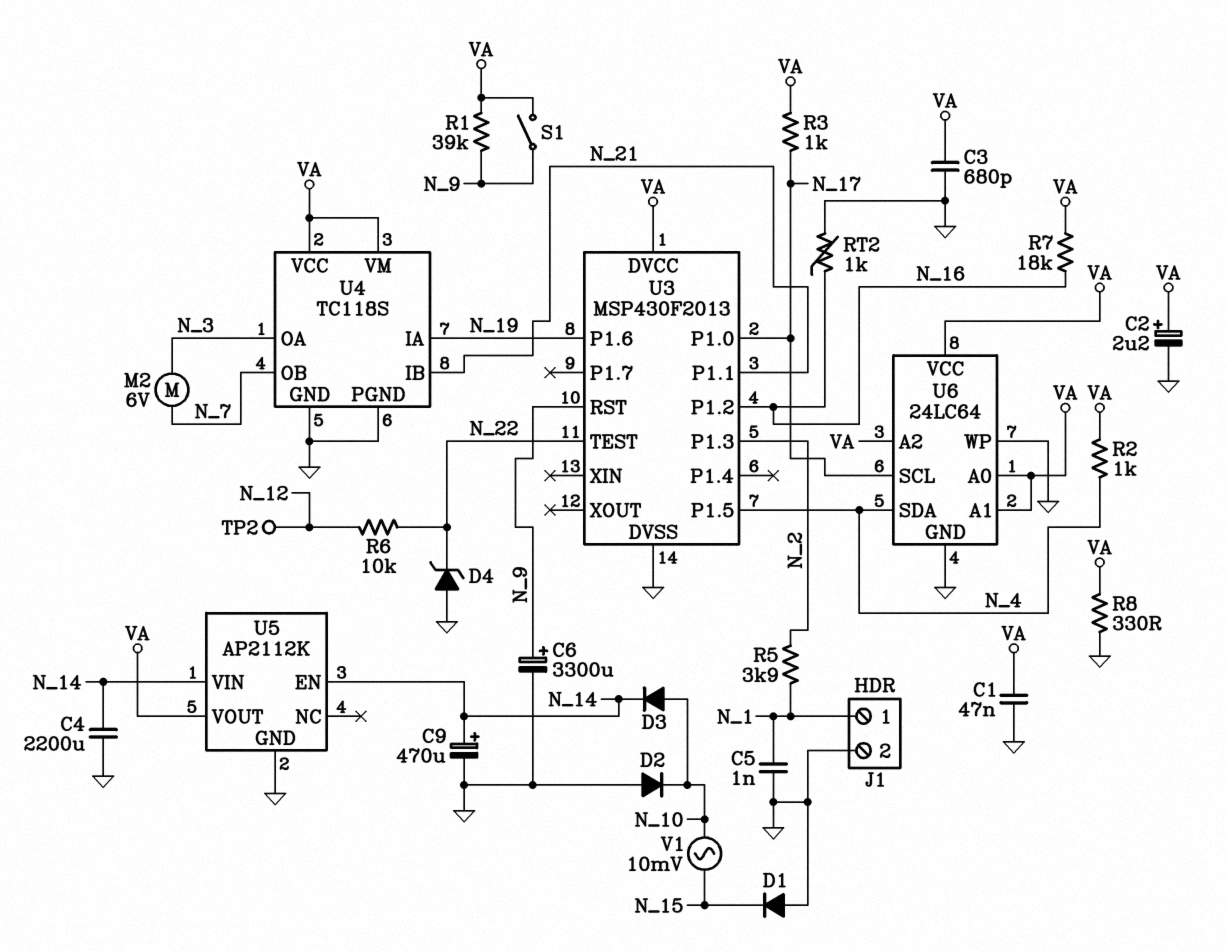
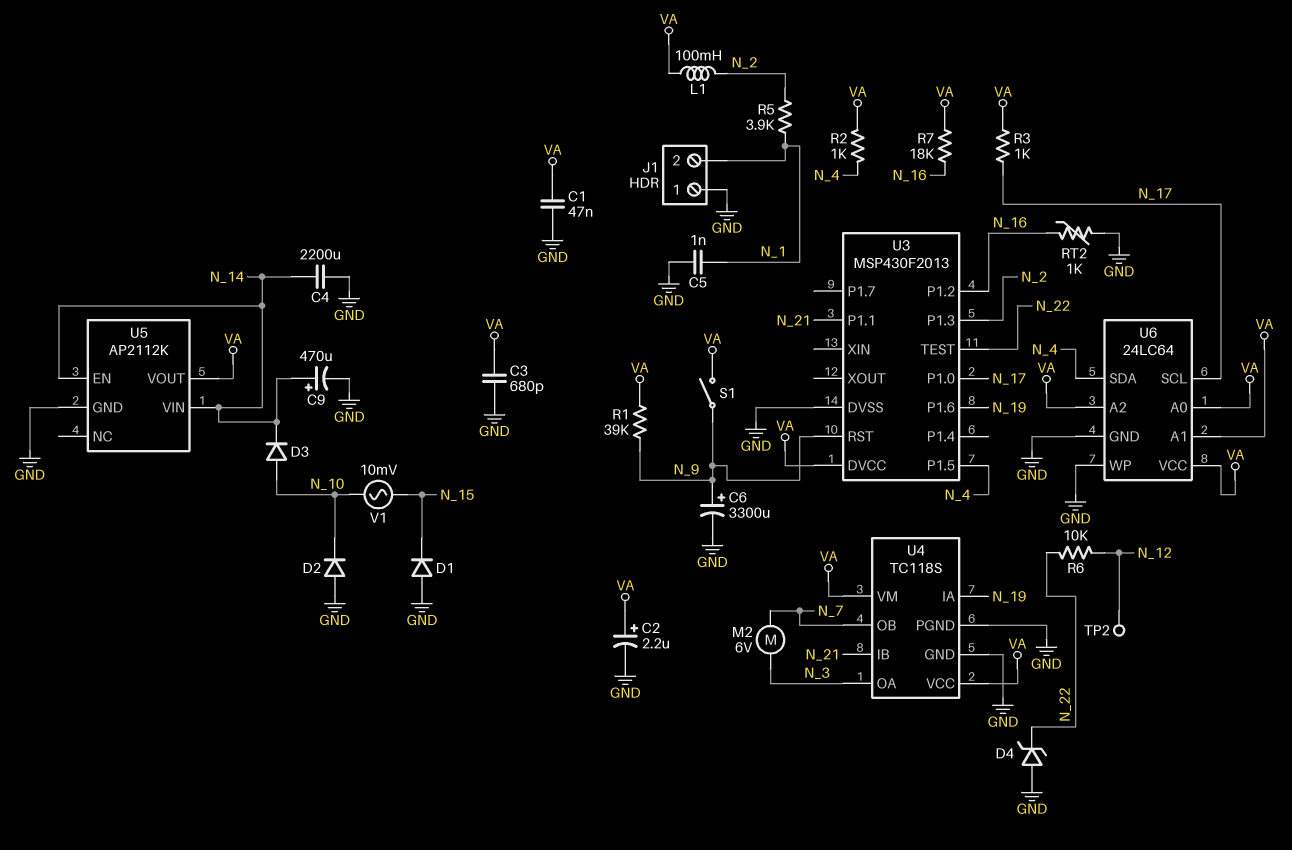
J1 pin 1: N_1 -> GND
J1 pin 2: GND -> N_1
L1: none -> 100mH (N_2, VA)
R8: 330 (GND, VA) -> none

